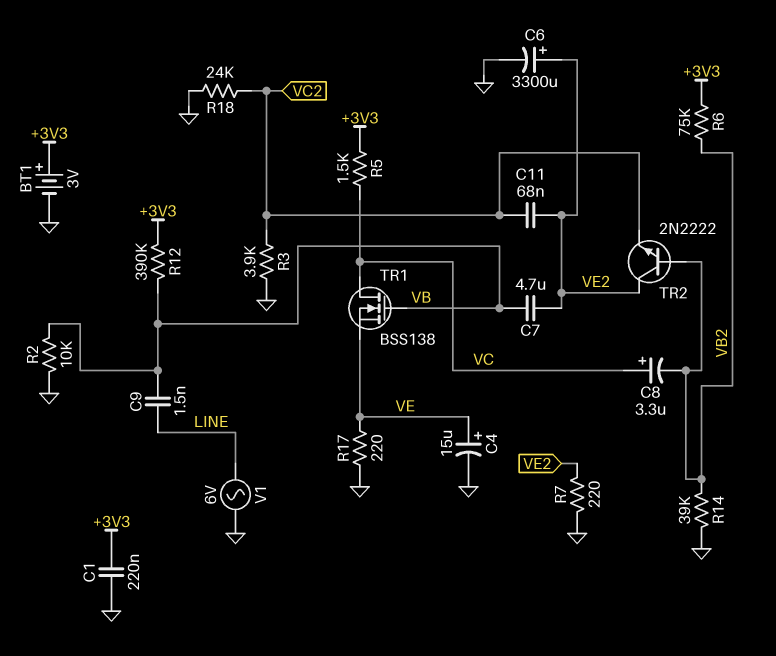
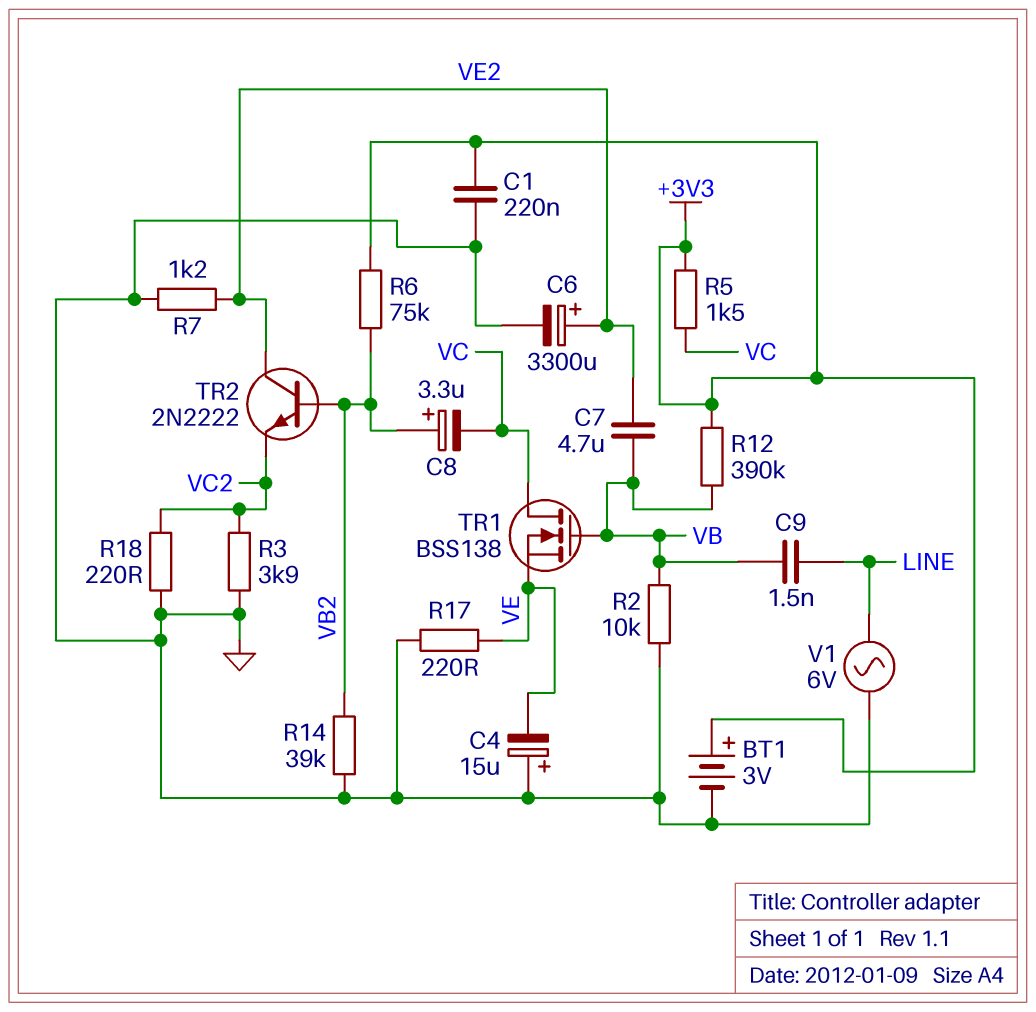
C4: 15uF (plus VE, minus GND) -> 15uF (plus GND, minus VE)
C8: 3.3uF (plus VC, minus VB2) -> 3.3uF (plus VB2, minus VC)
C11: 68nF (VC2, VE2) -> none
R7: 220 (GND, VE2) -> 1.2k (GND, VE2)
R18: 24k (GND, VC2) -> 220 (GND, VC2)

